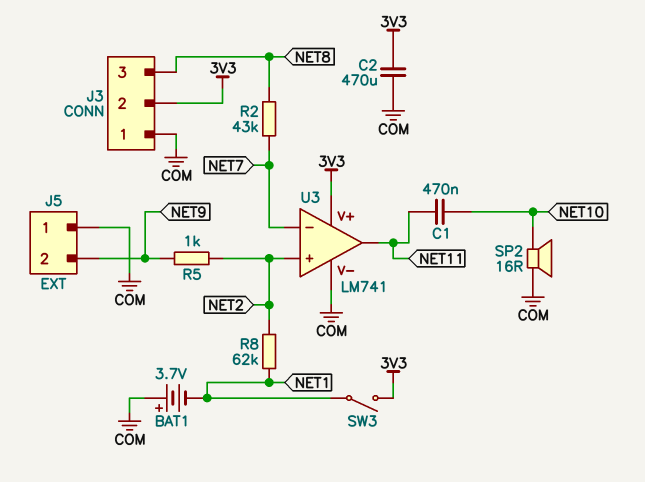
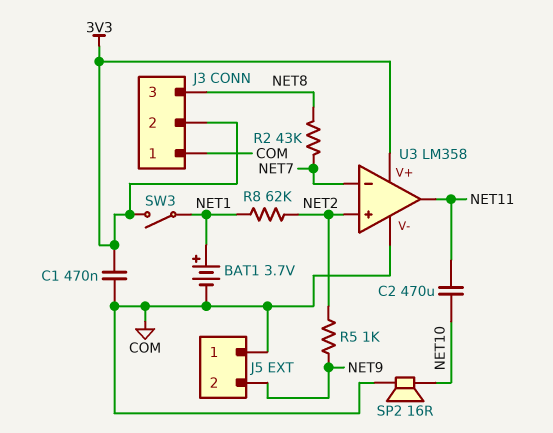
BAT1: 3.7V (plus COM, minus NET1) -> 3.7V (plus NET1, minus COM)
C1: 470nF (NET10, NET11) -> 470nF (3V3, COM)
C2: 470uF (3V3, COM) -> 470uF (NET10, NET11)
U3: LM741 -> LM358

